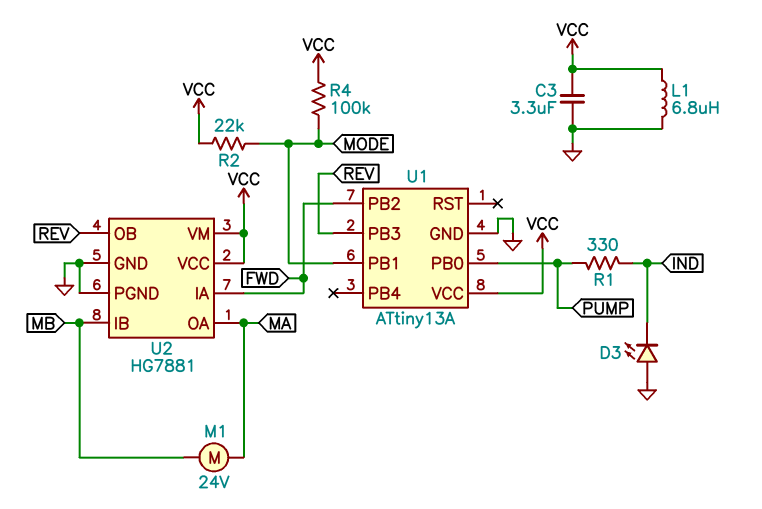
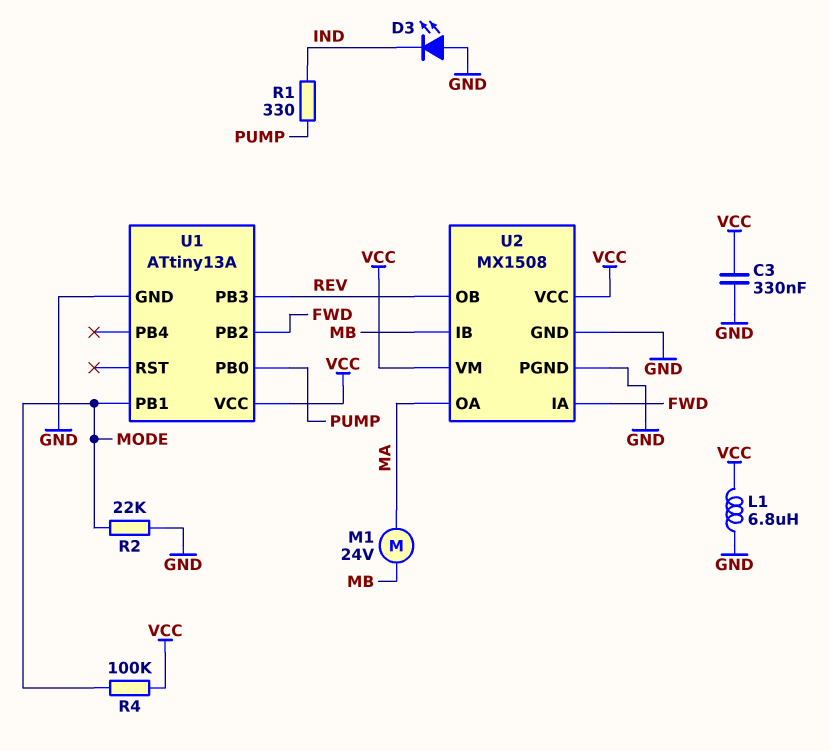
C3: 3.3uF (GND, VCC) -> 330nF (GND, VCC)
R2: 22k (MODE, VCC) -> 22k (GND, MODE)
U2: HG7881 -> MX1508

